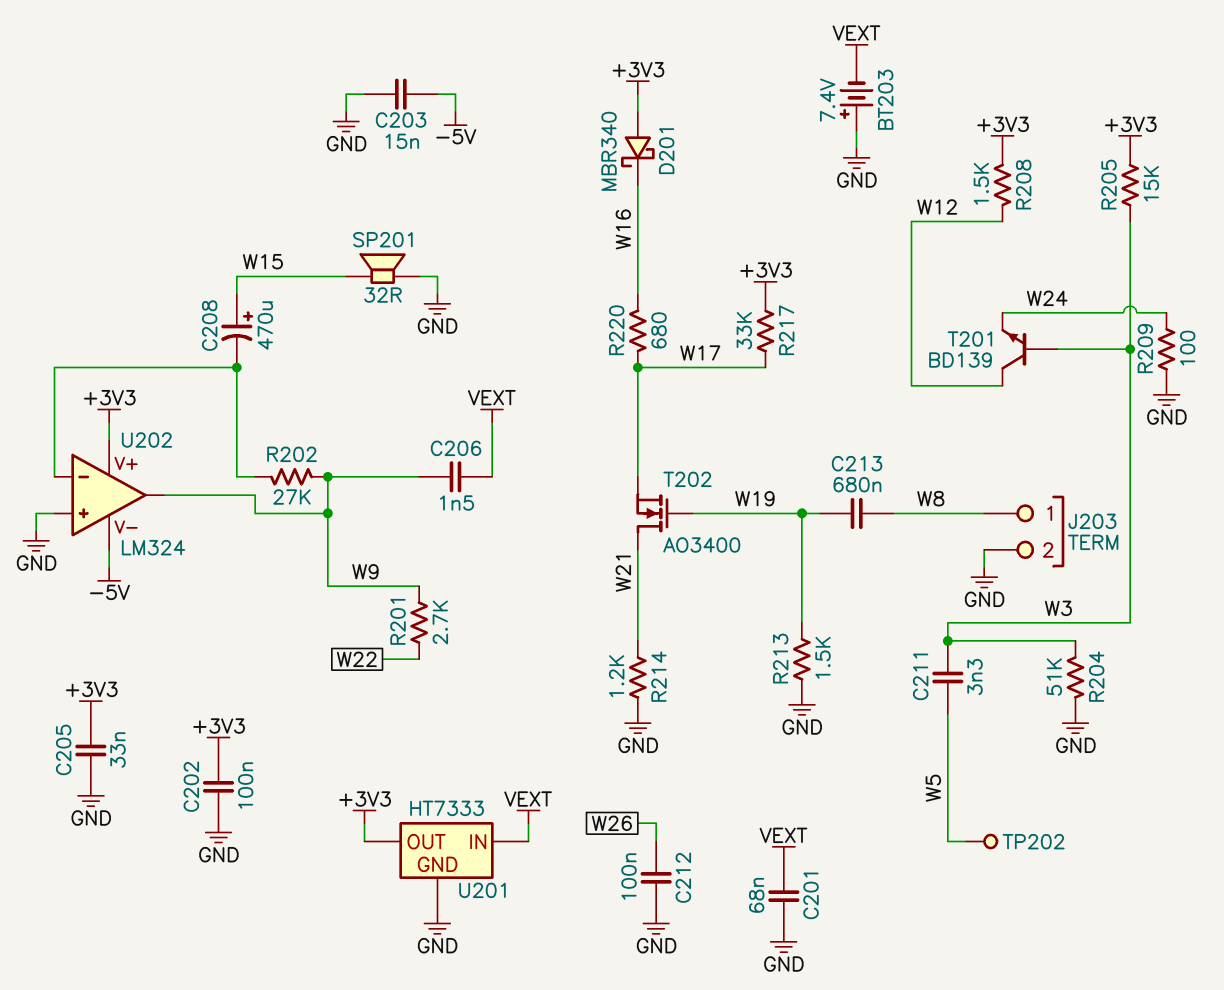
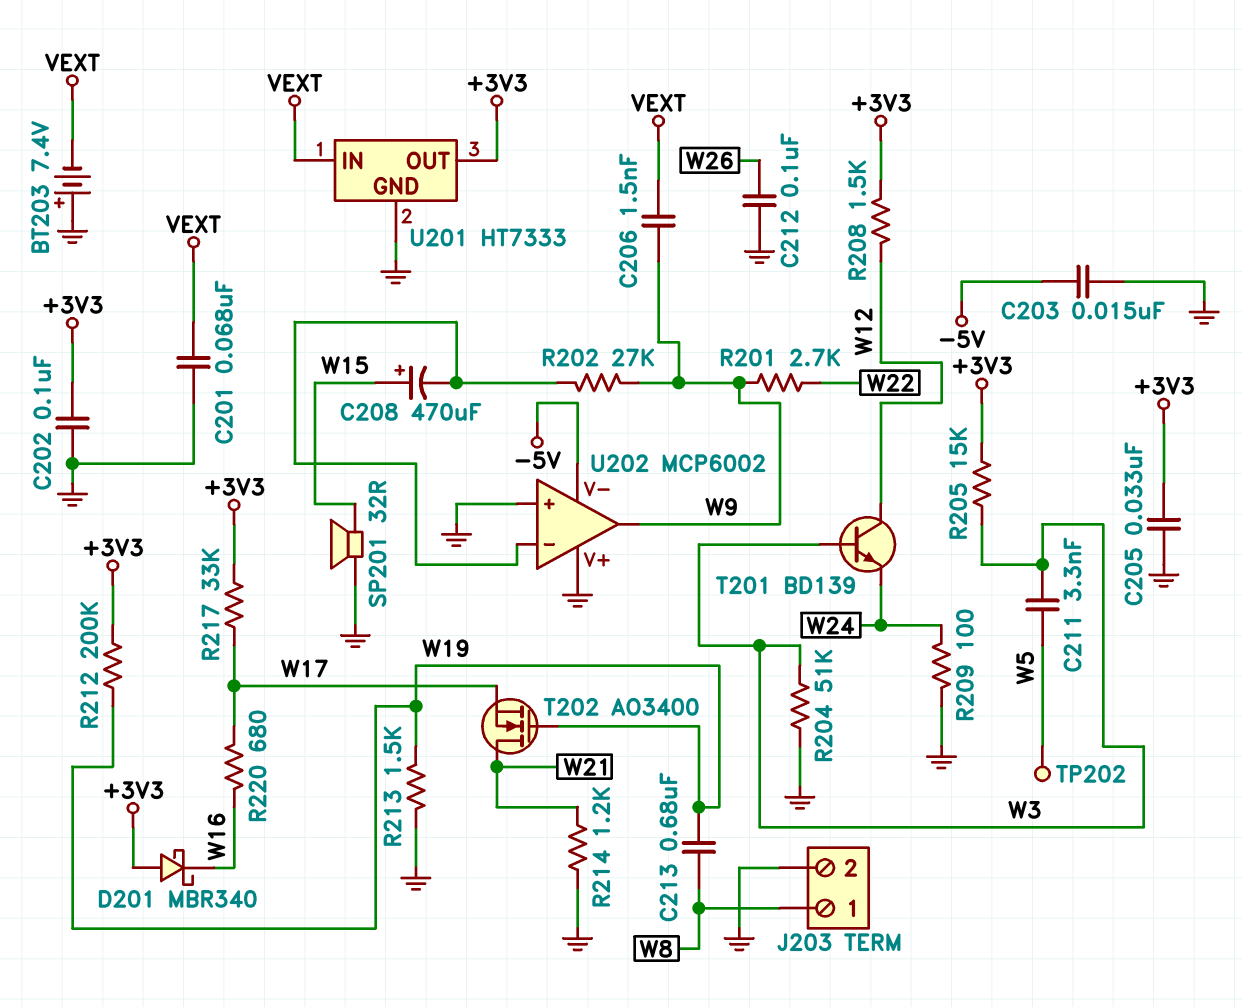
R212: none -> 200k (+3V3, W19)
U202: LM324 -> MCP6002
U202 pin V+: +3V3 -> GND

